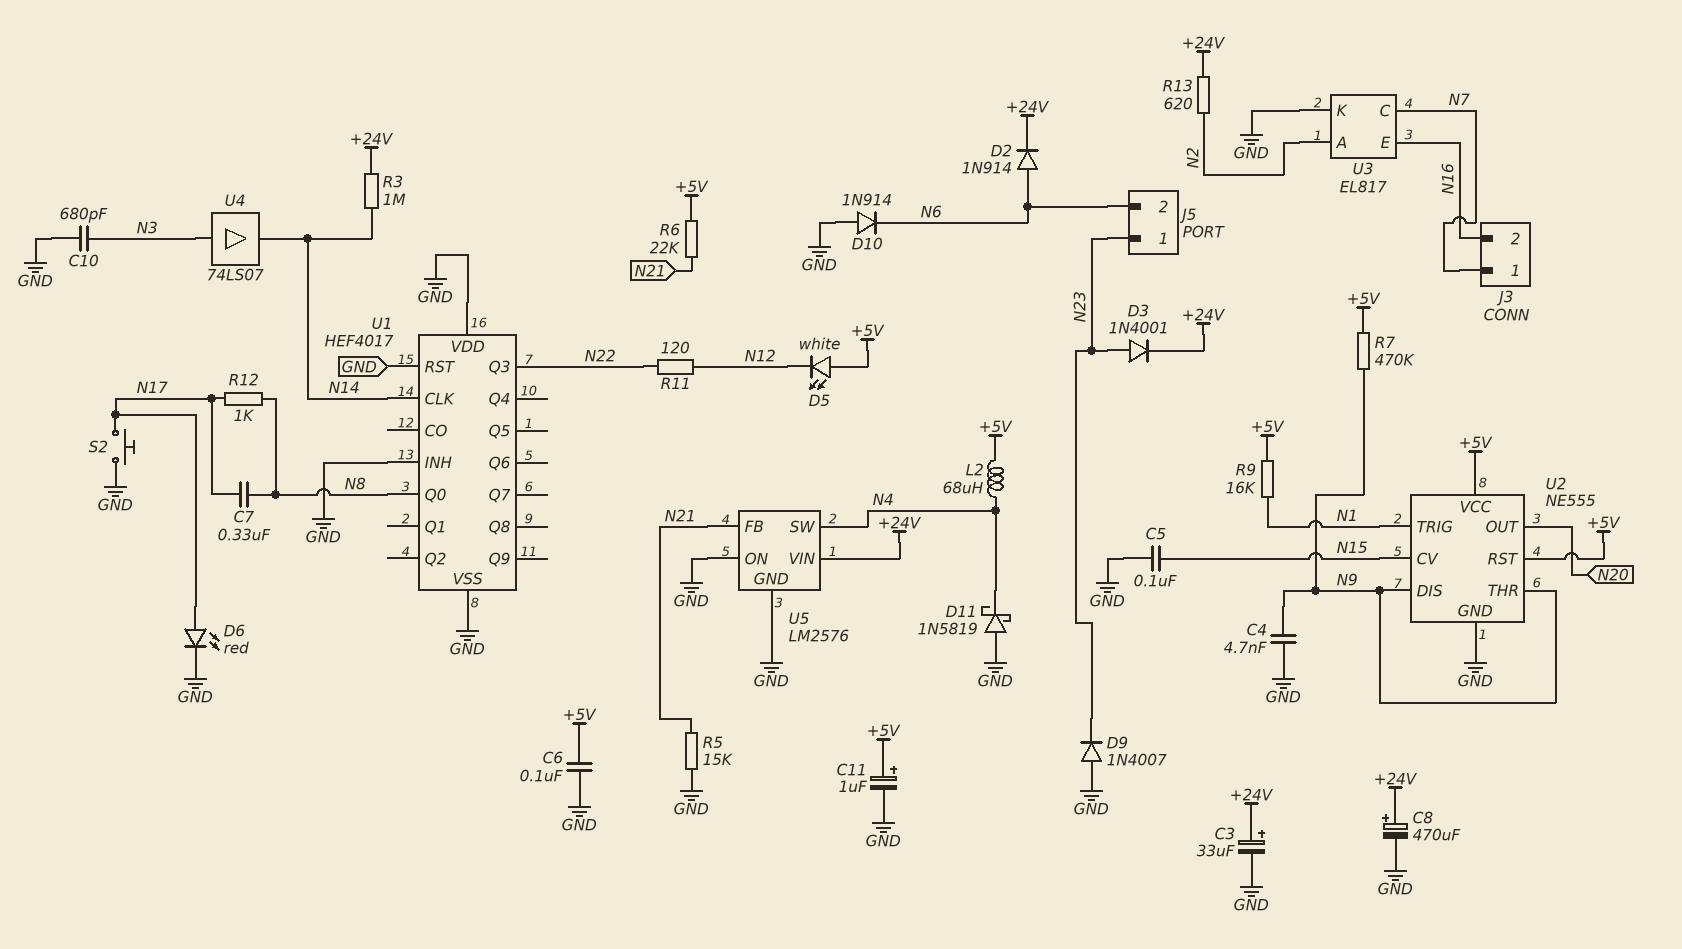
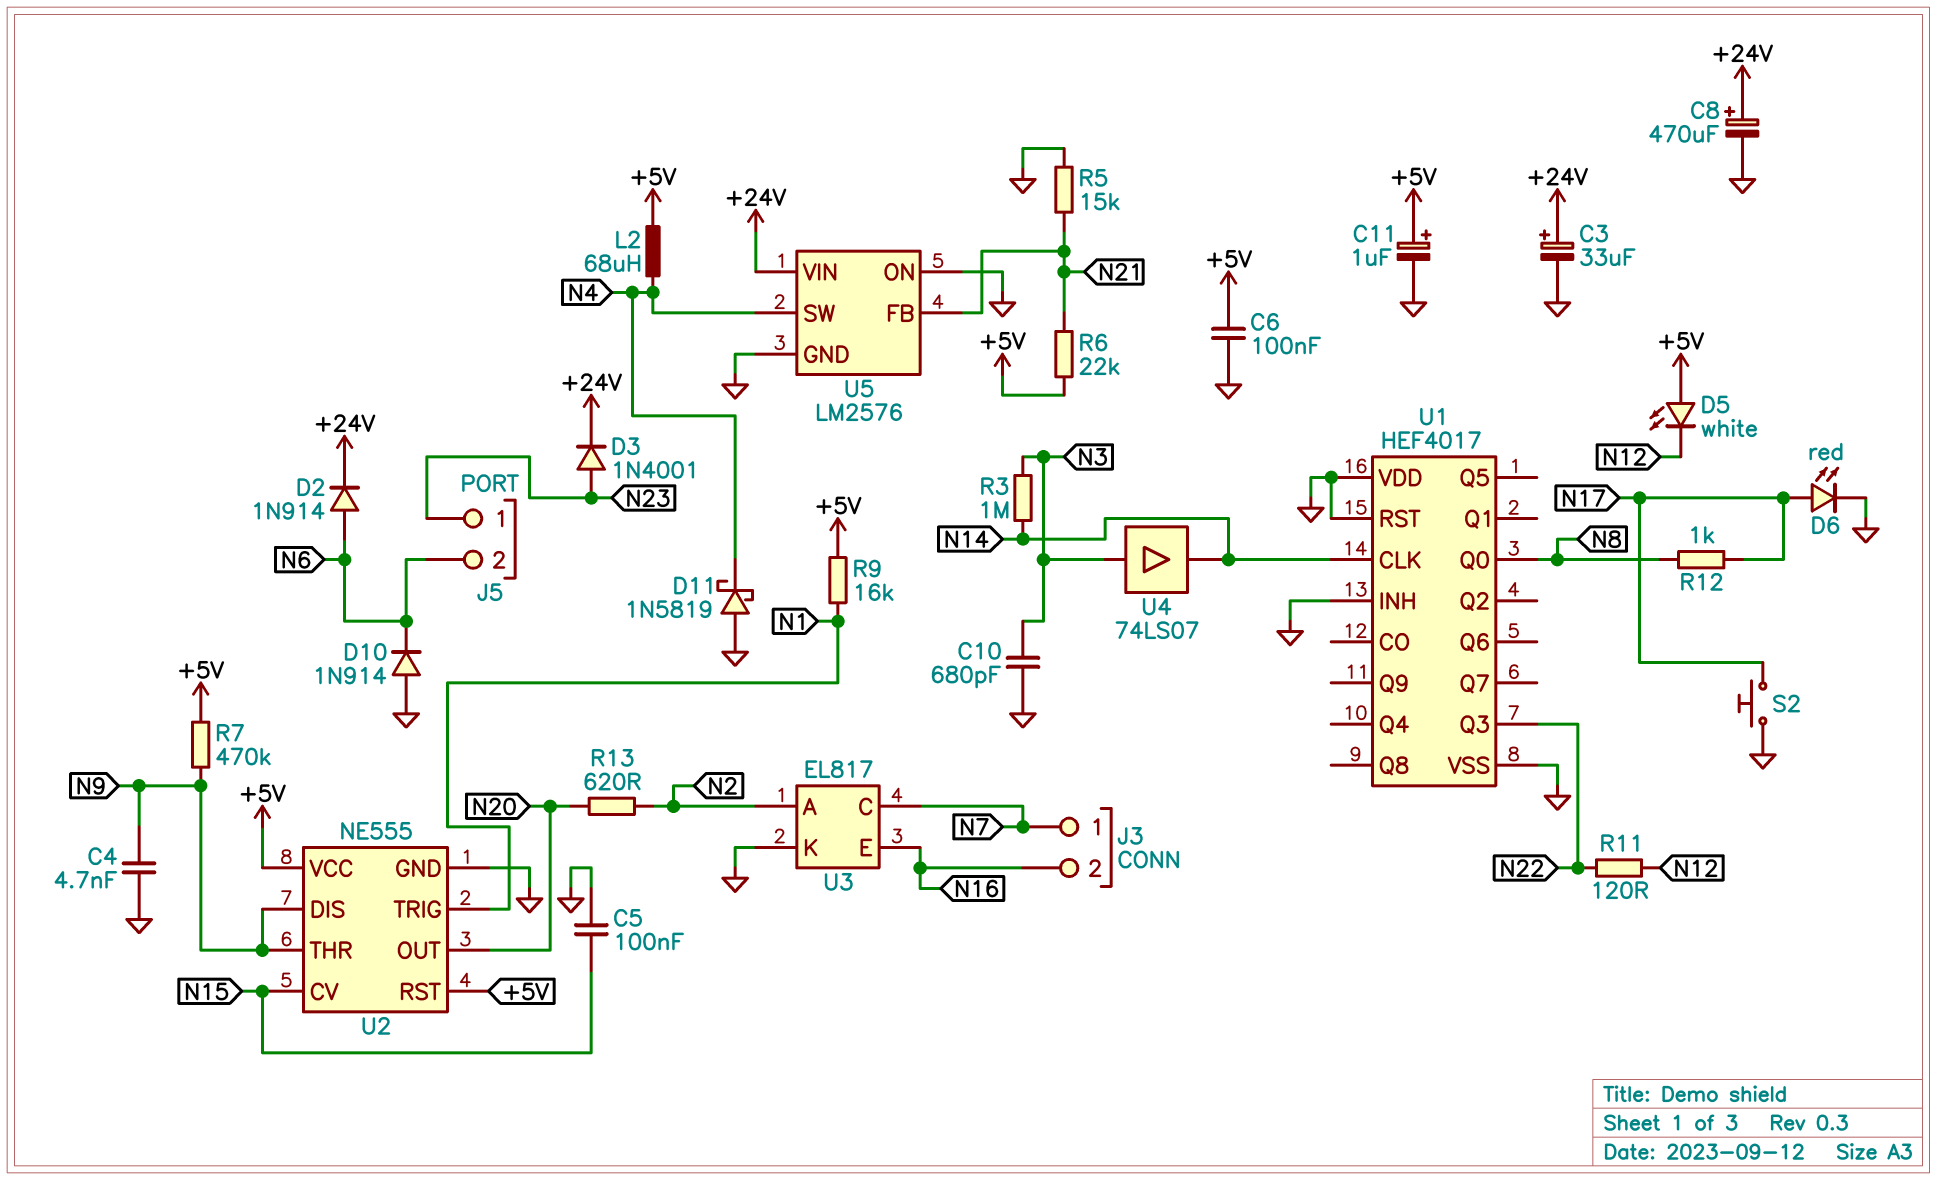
C7: 330nF (N8, N17) -> none
D9: diode 1N4007 (A GND, K N23) -> none
R3: 1M (+24V, N14) -> 1M (N3, N14)
R13: 620 (+24V, N2) -> 620 (N2, N20)

